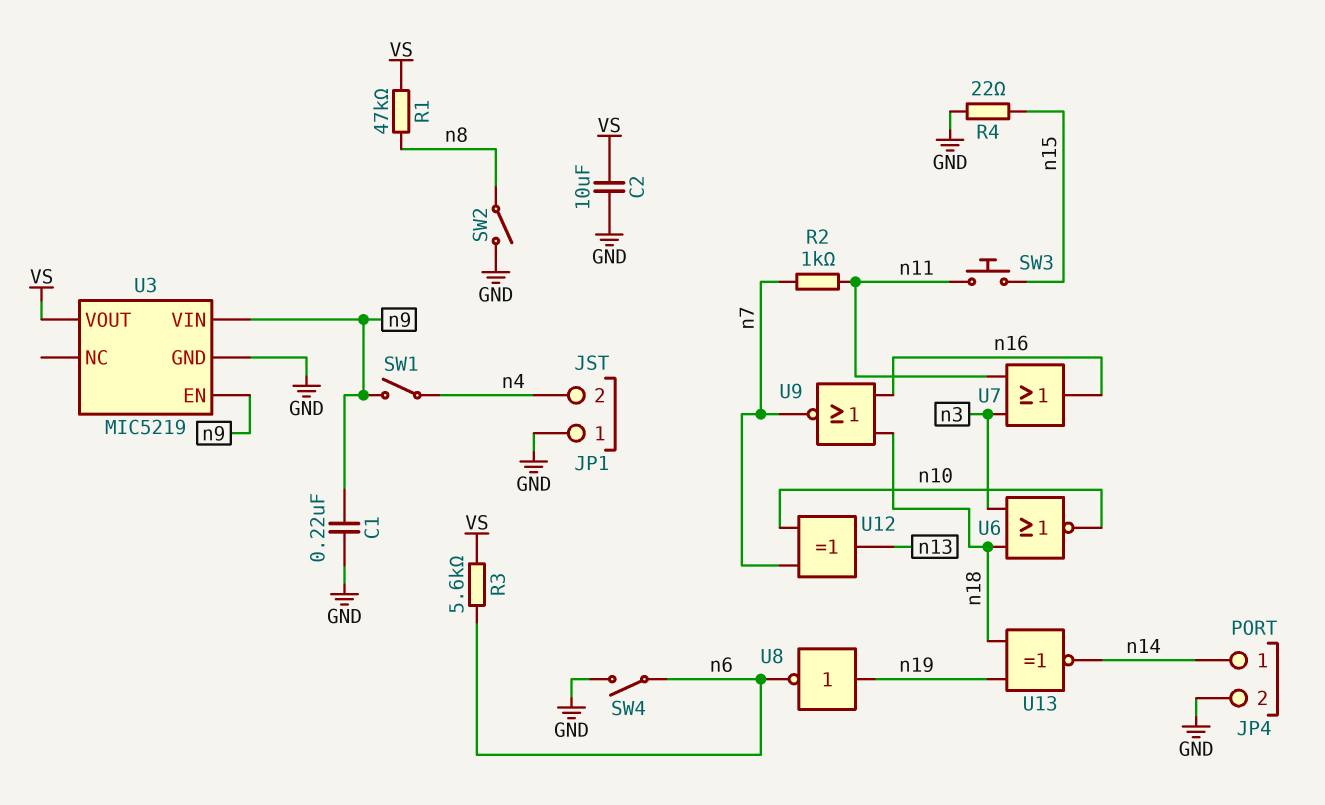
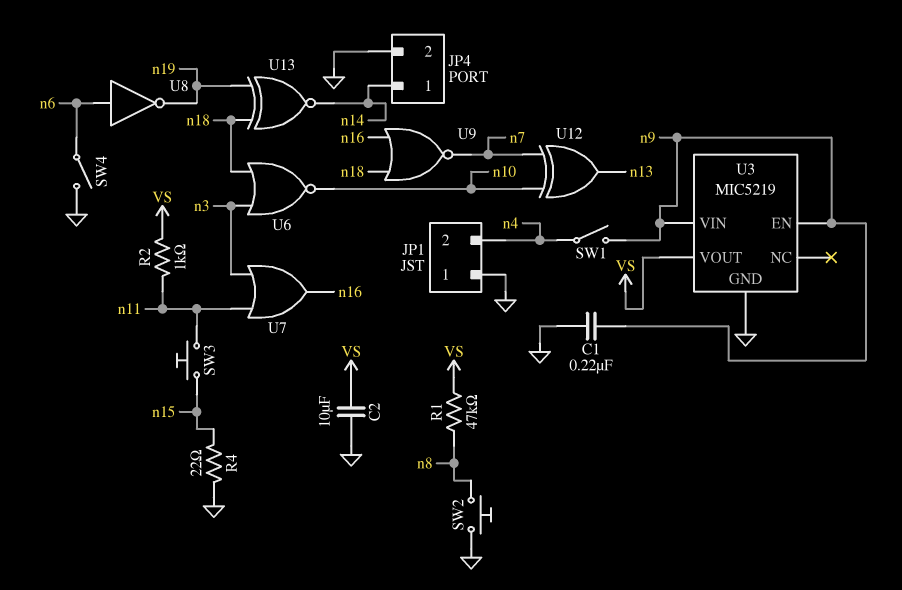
R2: 1k (n7, n11) -> 1k (VS, n11)
R3: 5.6k (VS, n6) -> none
SW2: switch (GND, n8) -> button (GND, n8)
U8: NOT (in n19, out n6) -> NOT (in n6, out n19)

